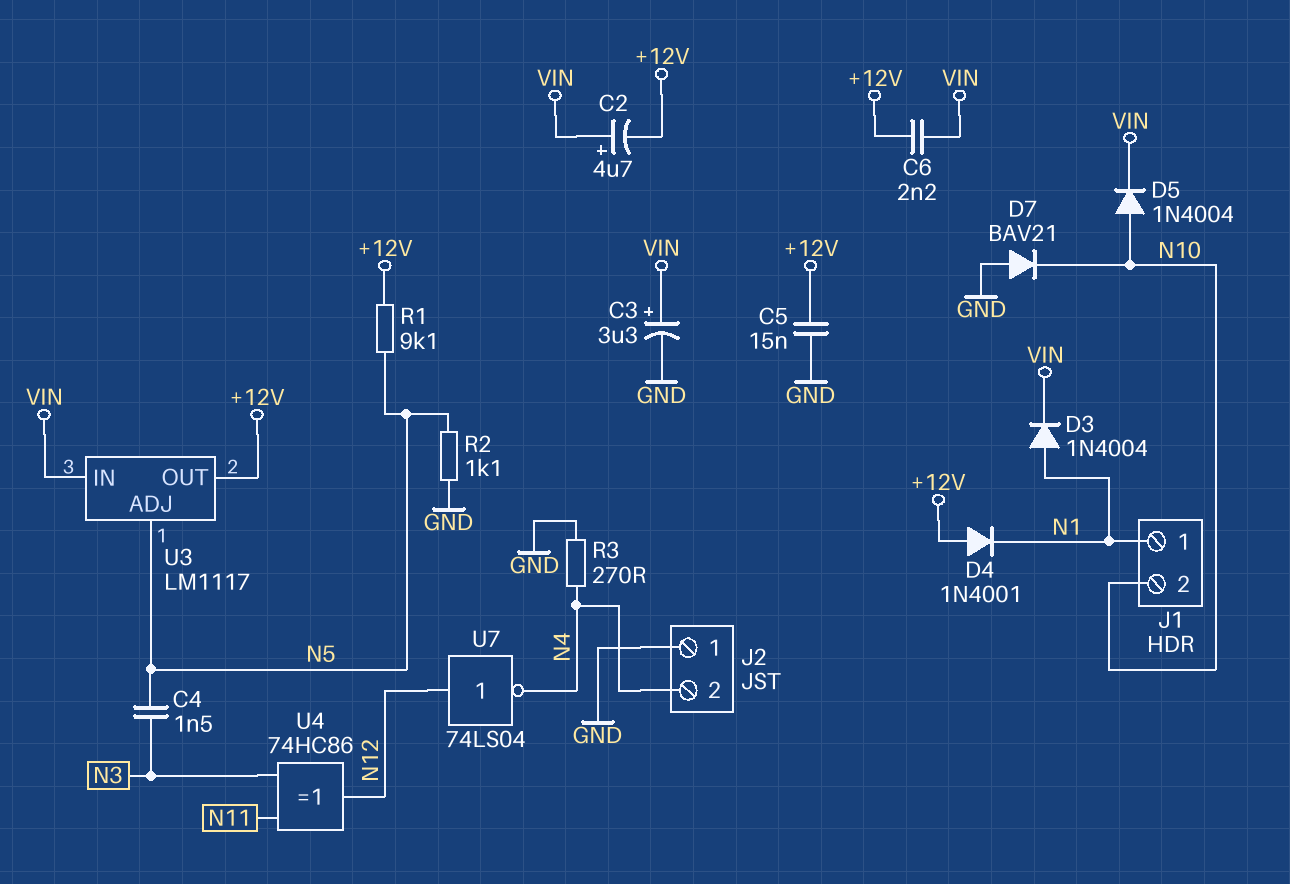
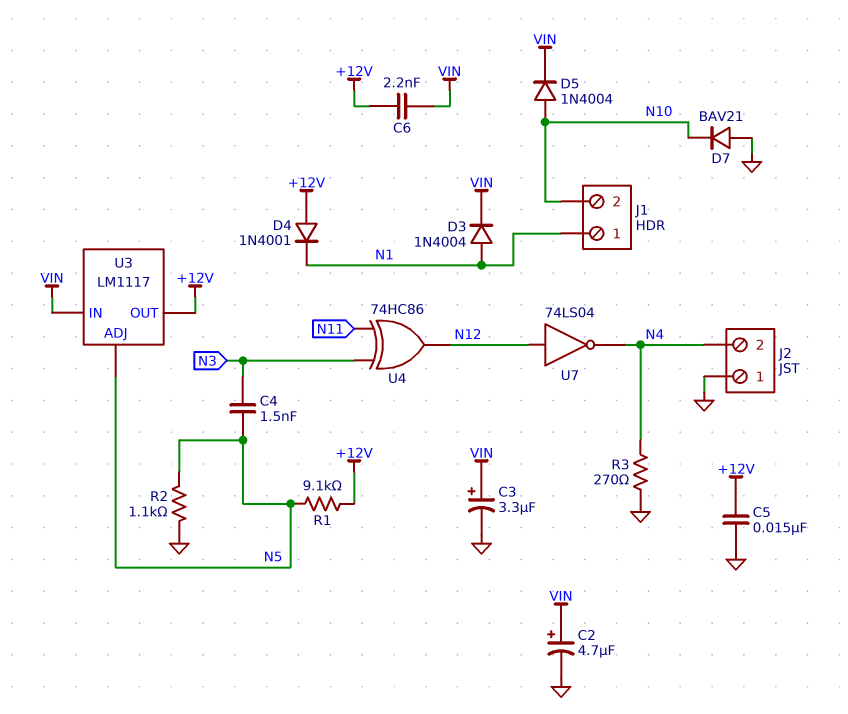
C2: 4.7uF (plus VIN, minus +12V) -> 4.7uF (plus VIN, minus GND)

